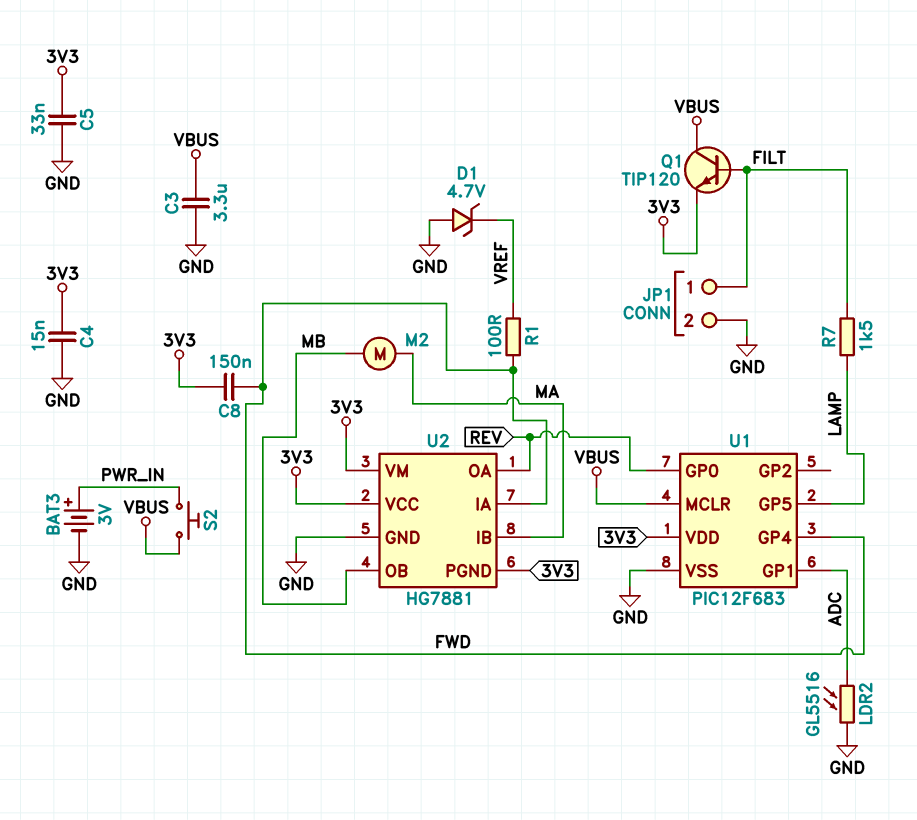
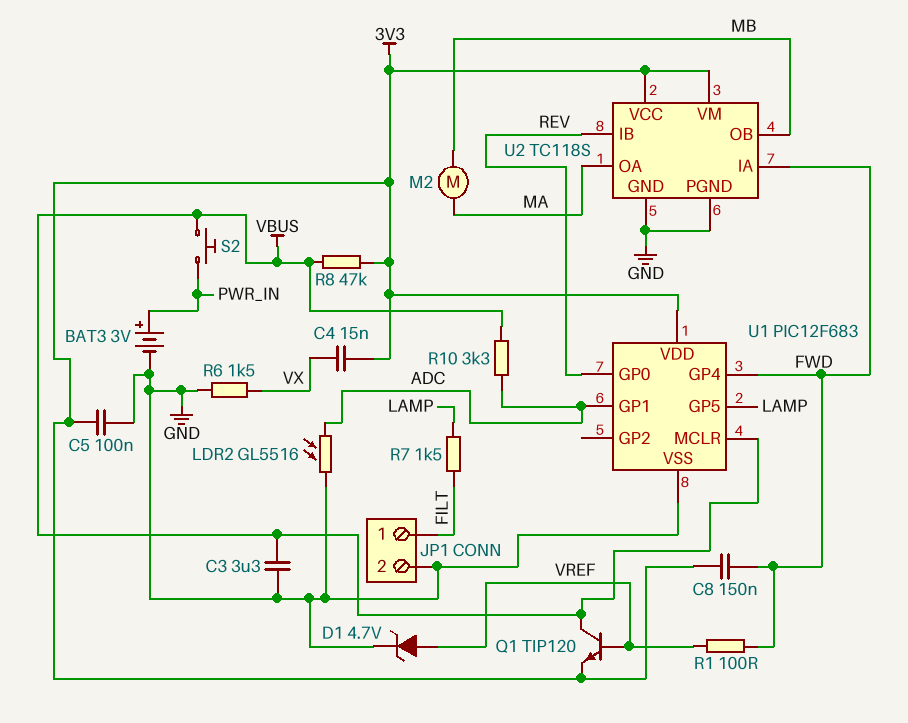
C4: 15nF (3V3, GND) -> 15nF (3V3, VX)
C5: 33nF (3V3, GND) -> 100nF (3V3, GND)
D1: zener 4.7V (A GND, K VREF) -> zener 4.7V (A VREF, K GND)
Q1: NPN TIP120 (B FILT, C VBUS, E 3V3) -> NPN TIP120 (B VREF, C VBUS, E 3V3)
R6: none -> 1.5k (GND, VX)
R8: none -> 47k (3V3, VBUS)
R10: none -> 3.3k (ADC, VBUS)
U2: HG7881 -> TC118S
U2 pin IB: MA -> REV
U2 pin OA: REV -> MA
U2 pin PGND: 3V3 -> GND

